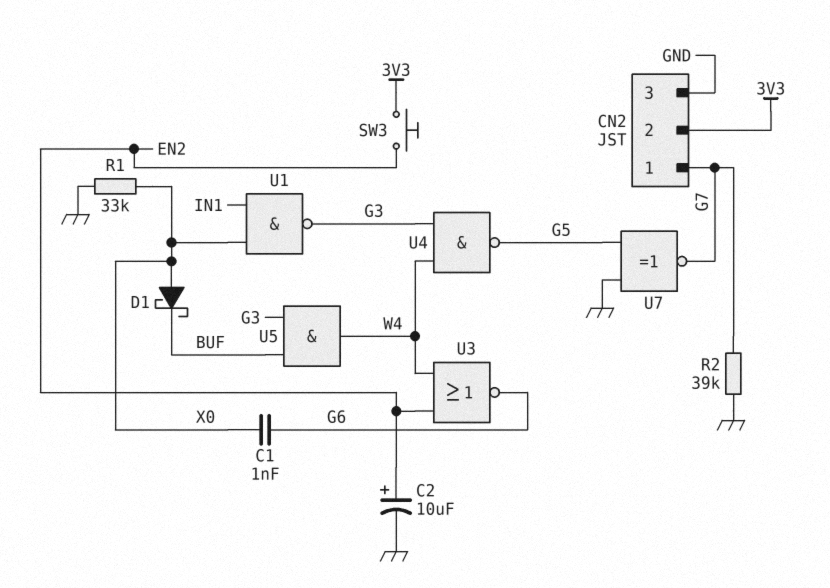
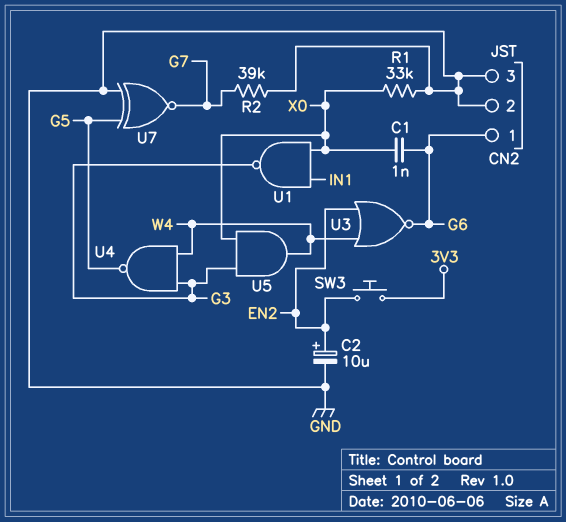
CN2 pin 1: G7 -> G6
CN2 pin 2: 3V3 -> GND
D1: schottky (A X0, K BUF) -> none
U5: AND (in BUF, in G3, out W4) -> AND (in G3, in X0, out W4)

